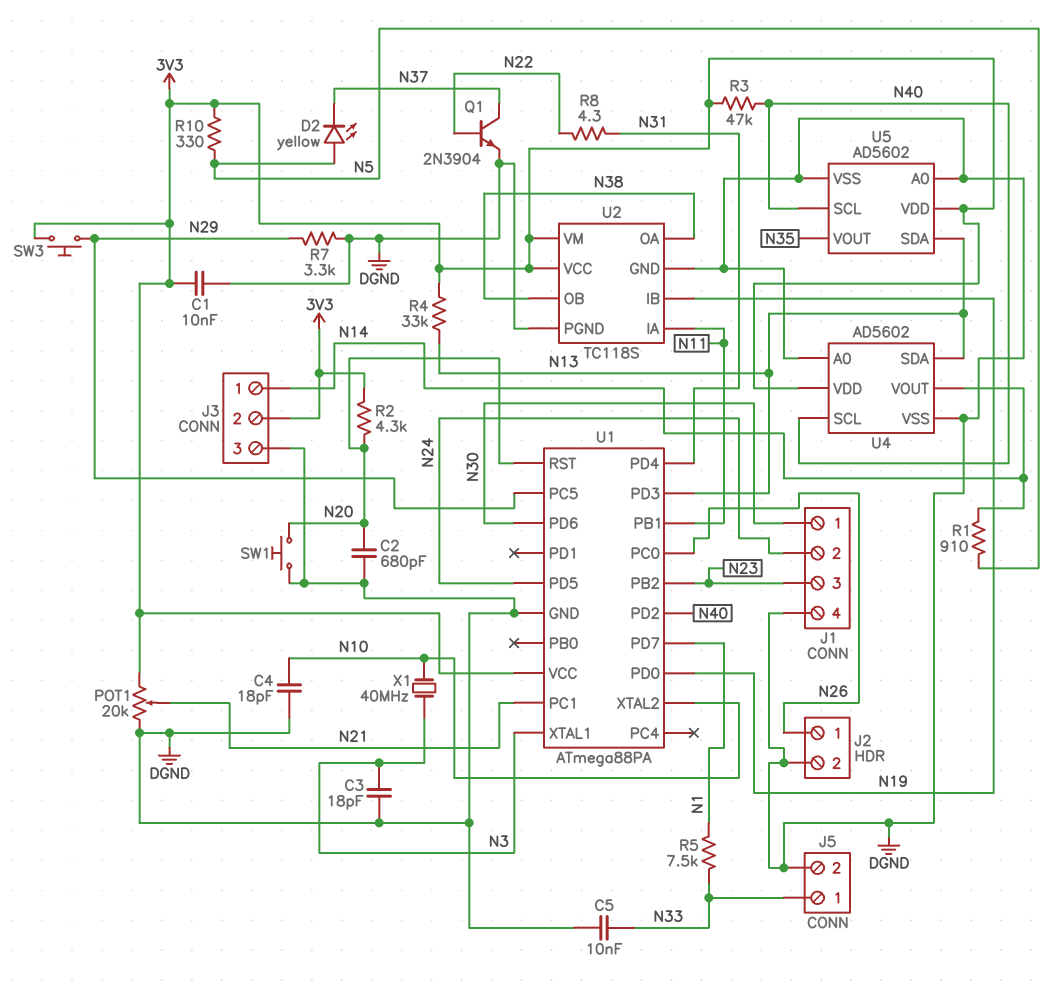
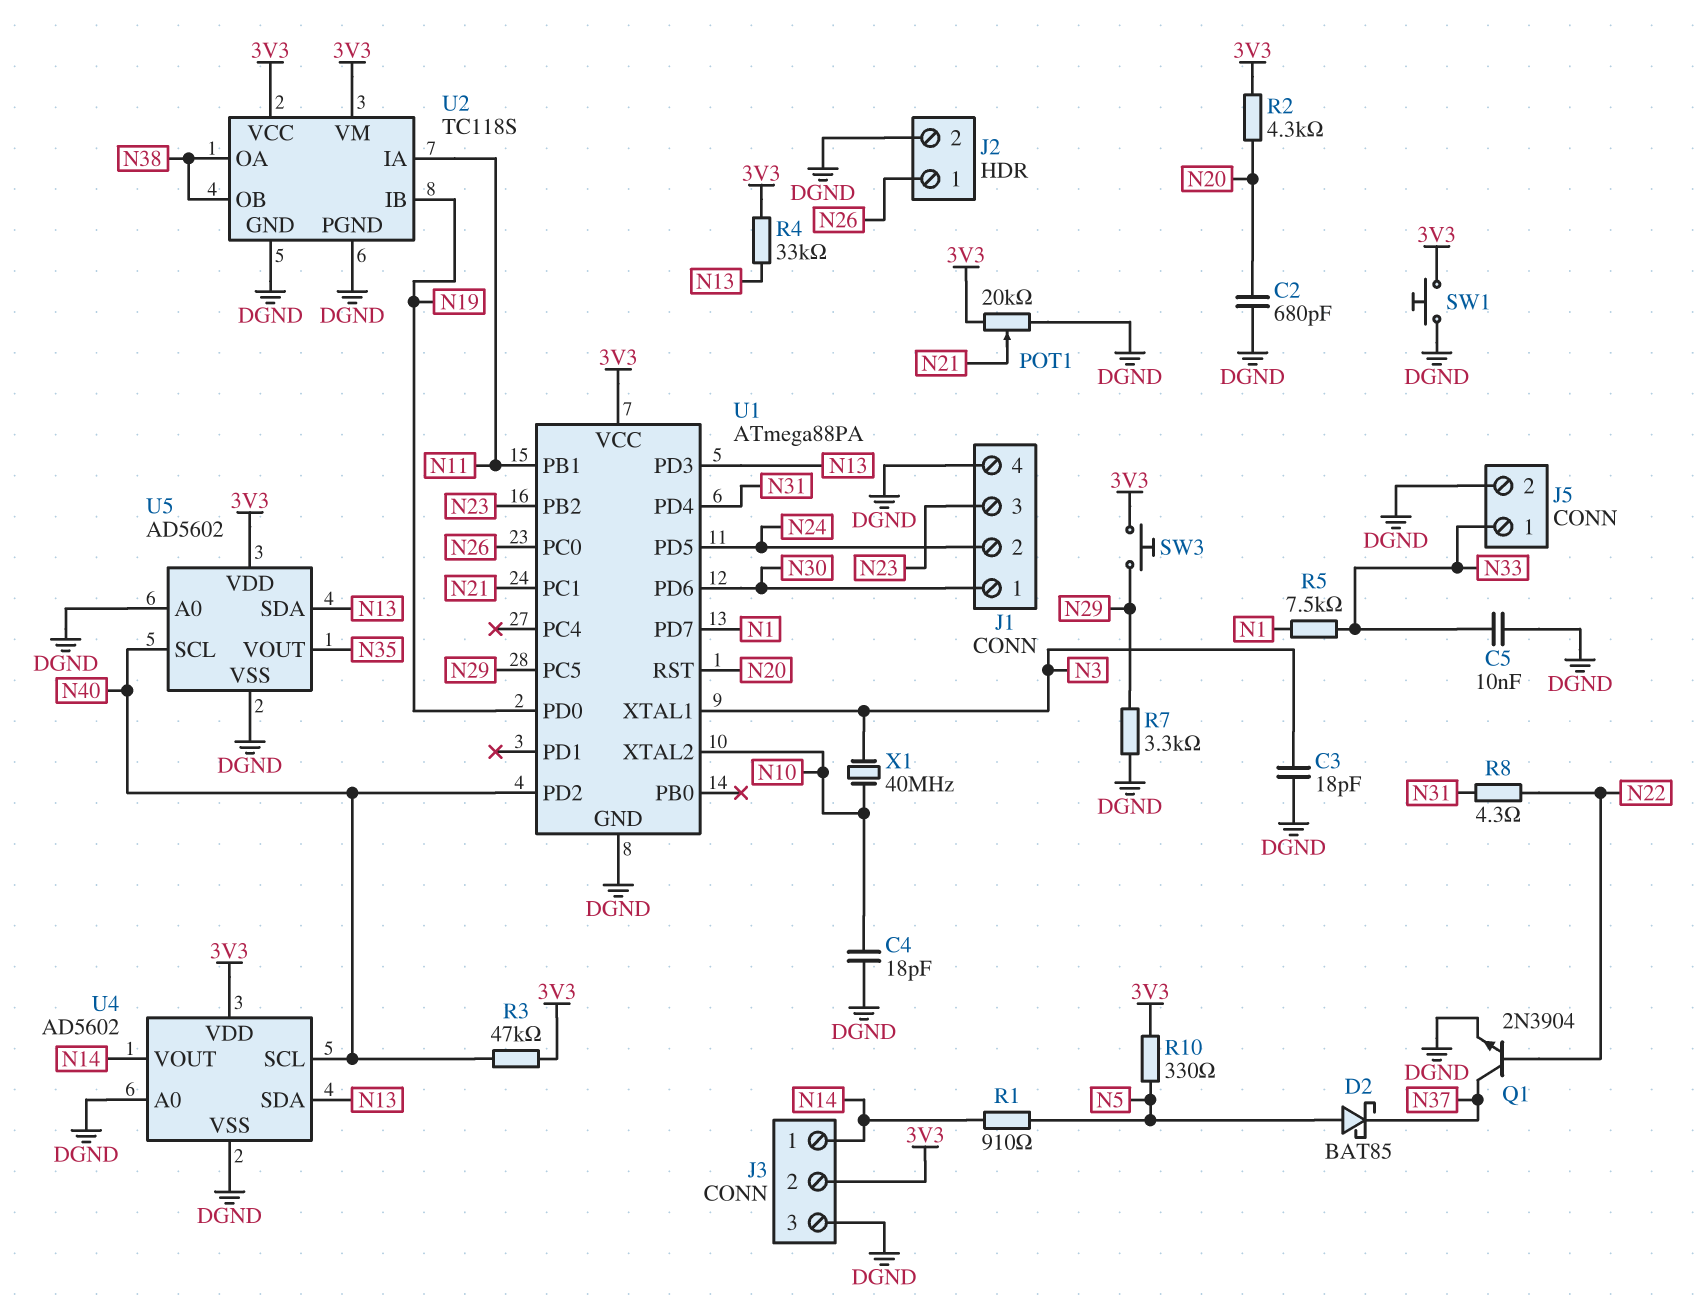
C1: 10nF (3V3, DGND) -> none
D2: LED yellow (A N5, K N37) -> schottky BAT85 (A N5, K N37)
SW1: button (DGND, N20) -> button (3V3, DGND)

